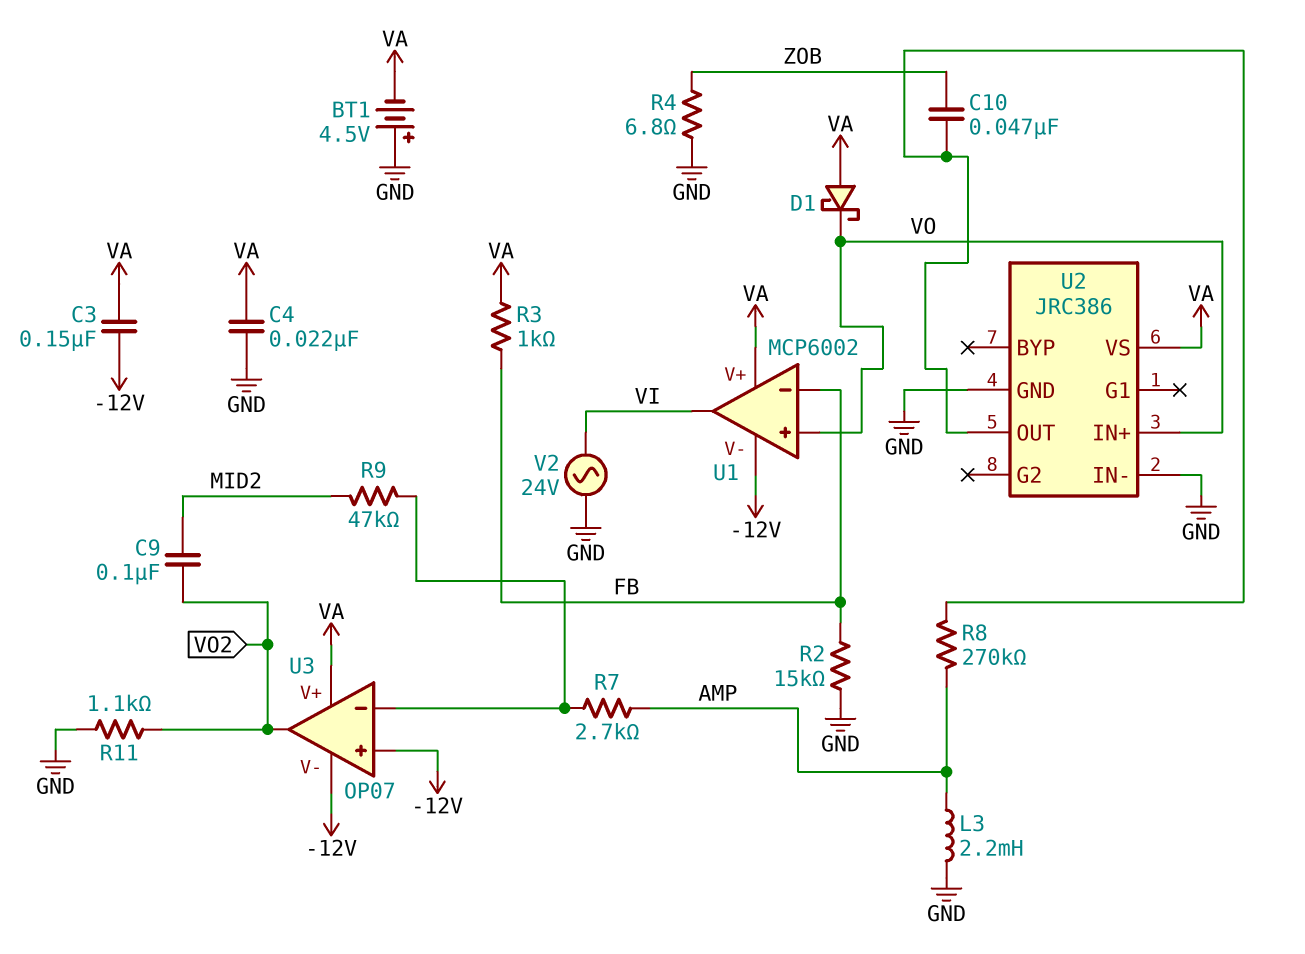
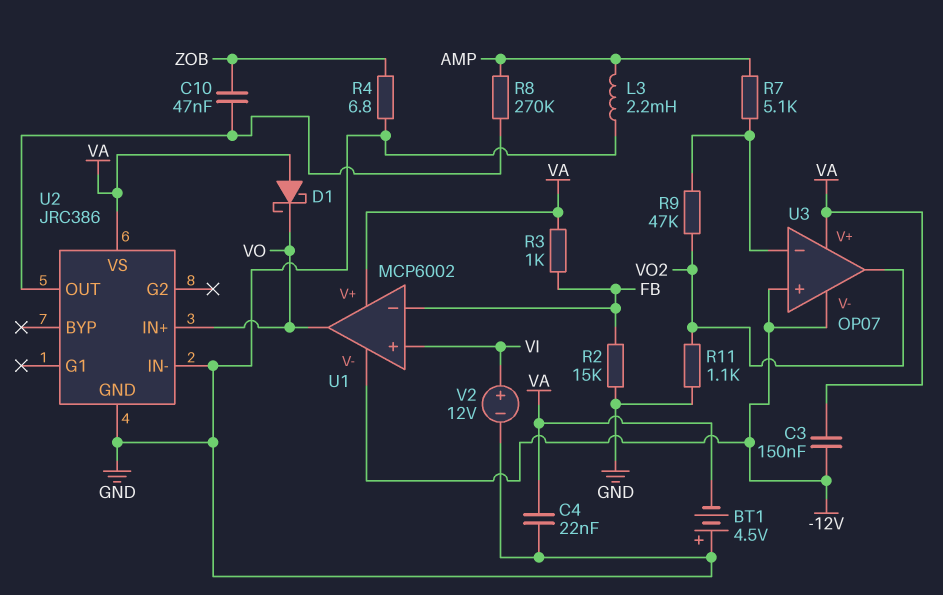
C9: 100nF (MID2, VO2) -> none
R7: 2.7k (AMP, U3/in-) -> 5.1k (AMP, U3/in-)
R9: 47k (MID2, U3/in-) -> 47k (U3/in-, VO2)
U1 pin in+: VO -> VI
U1 pin out: VI -> VO
V2: AC 24V (GND, VI) -> 12V (plus VI, minus GND)

